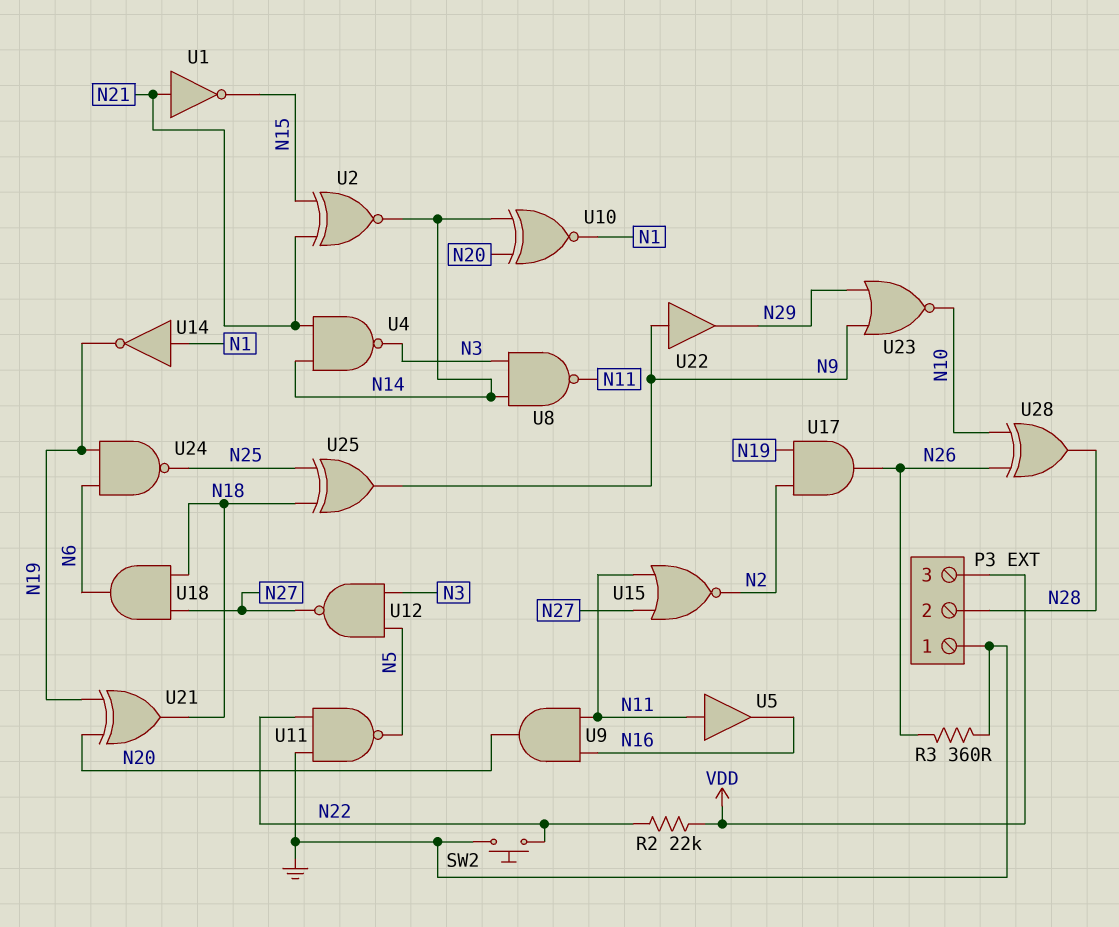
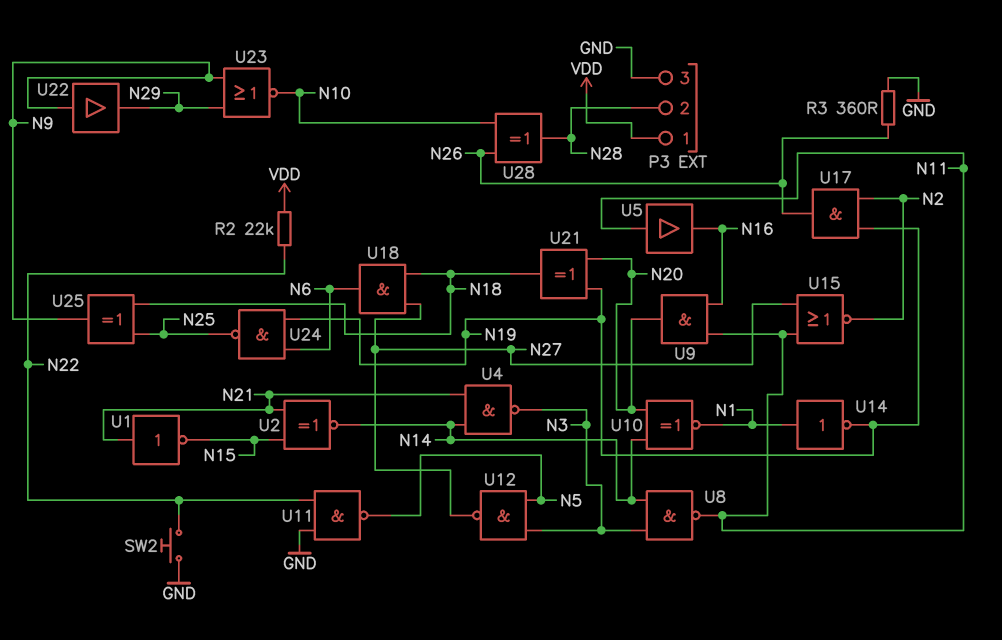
P3 pin 1: GND -> VDD
P3 pin 3: VDD -> GND

